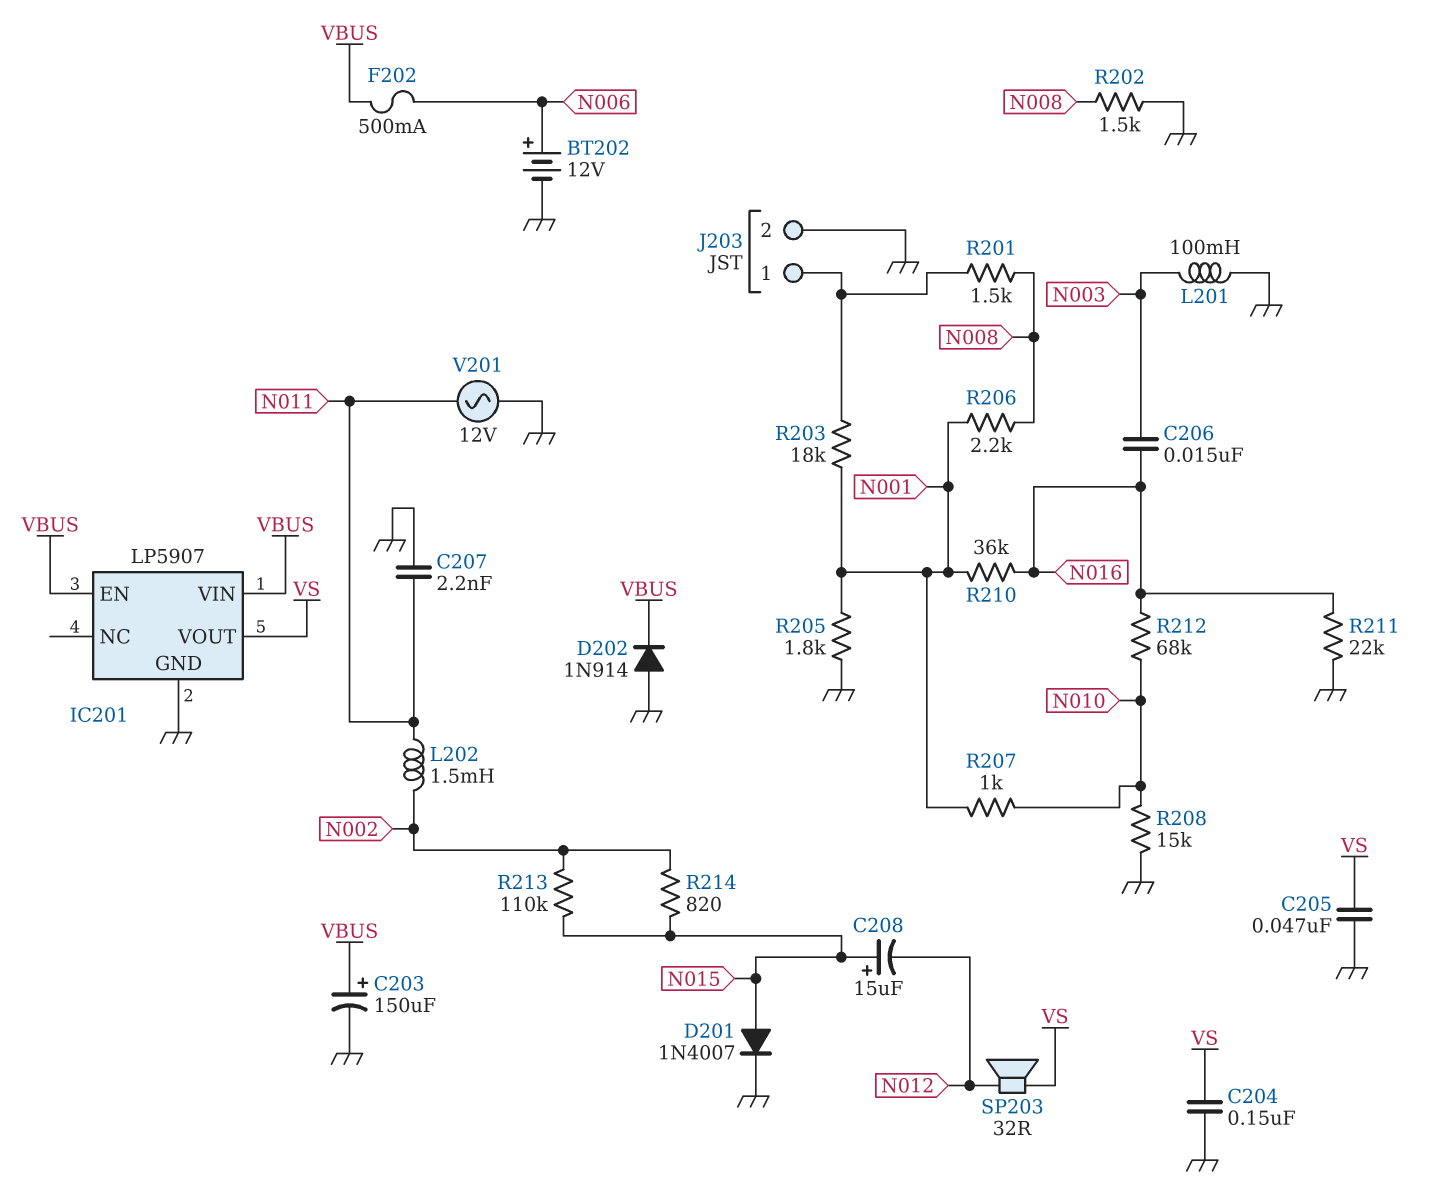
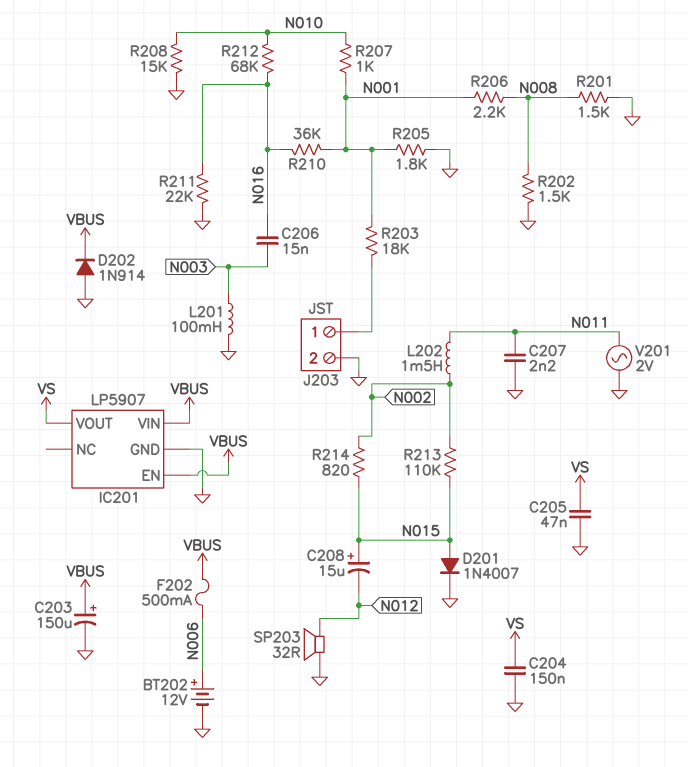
R201: 1.5k (J203/1, N008) -> 1.5k (GND, N008)
SP203: speaker 32R (N012, VS) -> speaker 32R (GND, N012)
V201: AC 12V (GND, N011) -> AC 2V (GND, N011)

